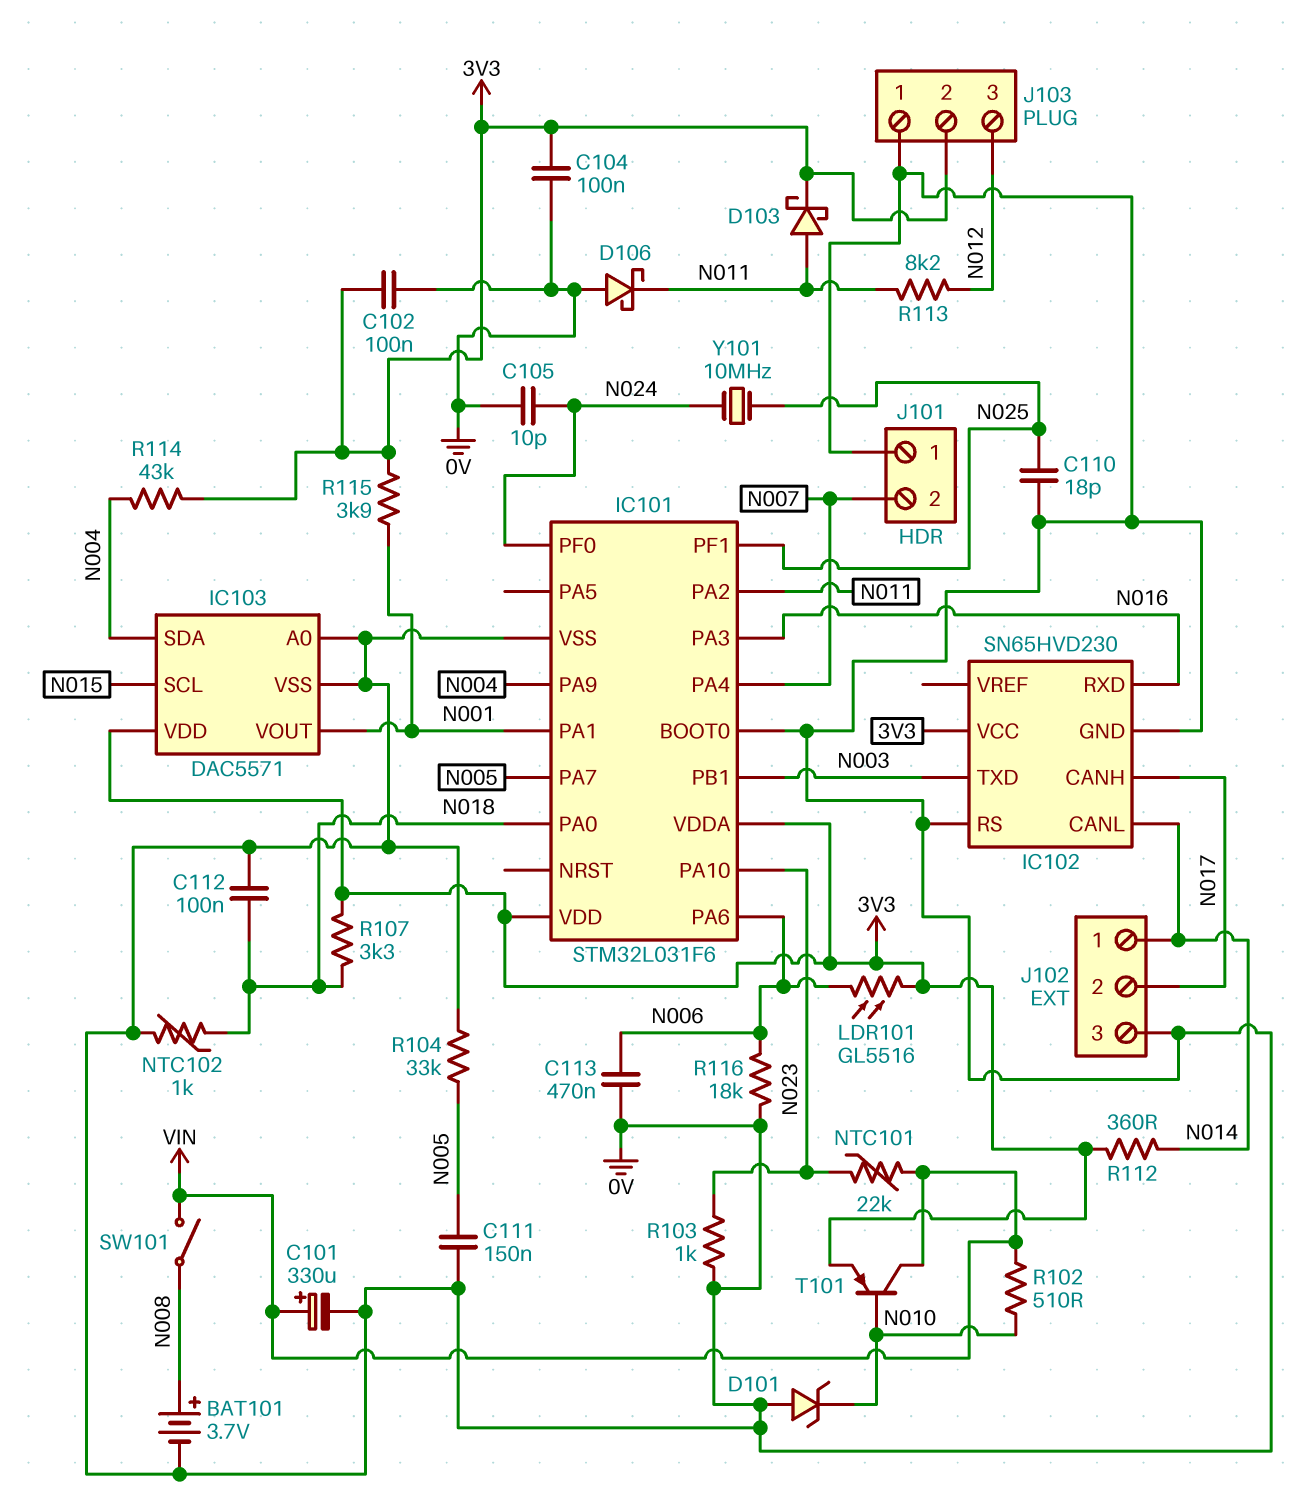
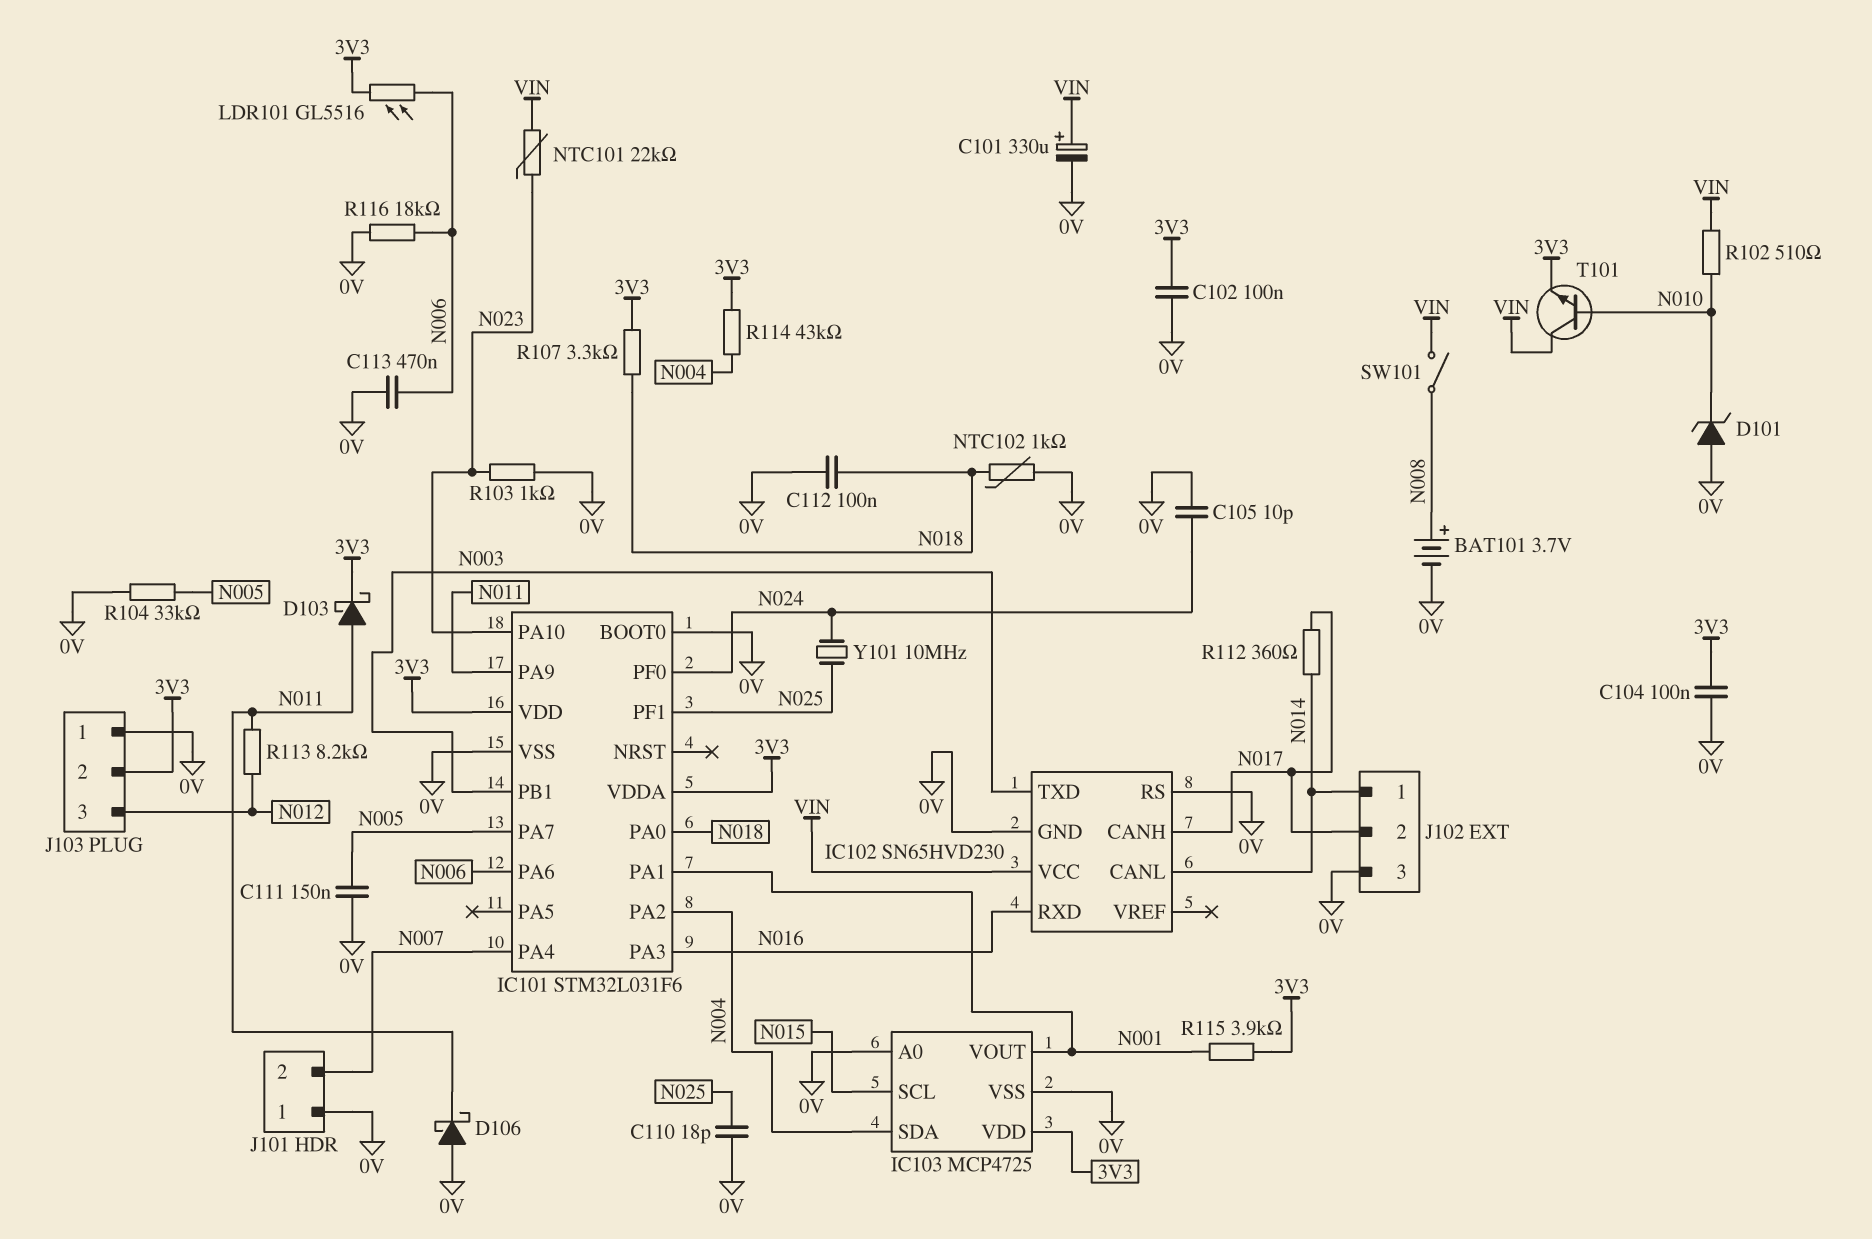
IC101 pin PA2: N011 -> N004
IC101 pin PA9: N004 -> N011
IC102 pin VCC: 3V3 -> VIN
IC103: DAC5571 -> MCP4725
R112: 360 (3V3, N014) -> 360 (N014, N017)
T101: PNP (B N010, C VIN, E 3V3) -> NPN (B N010, C VIN, E 3V3)

